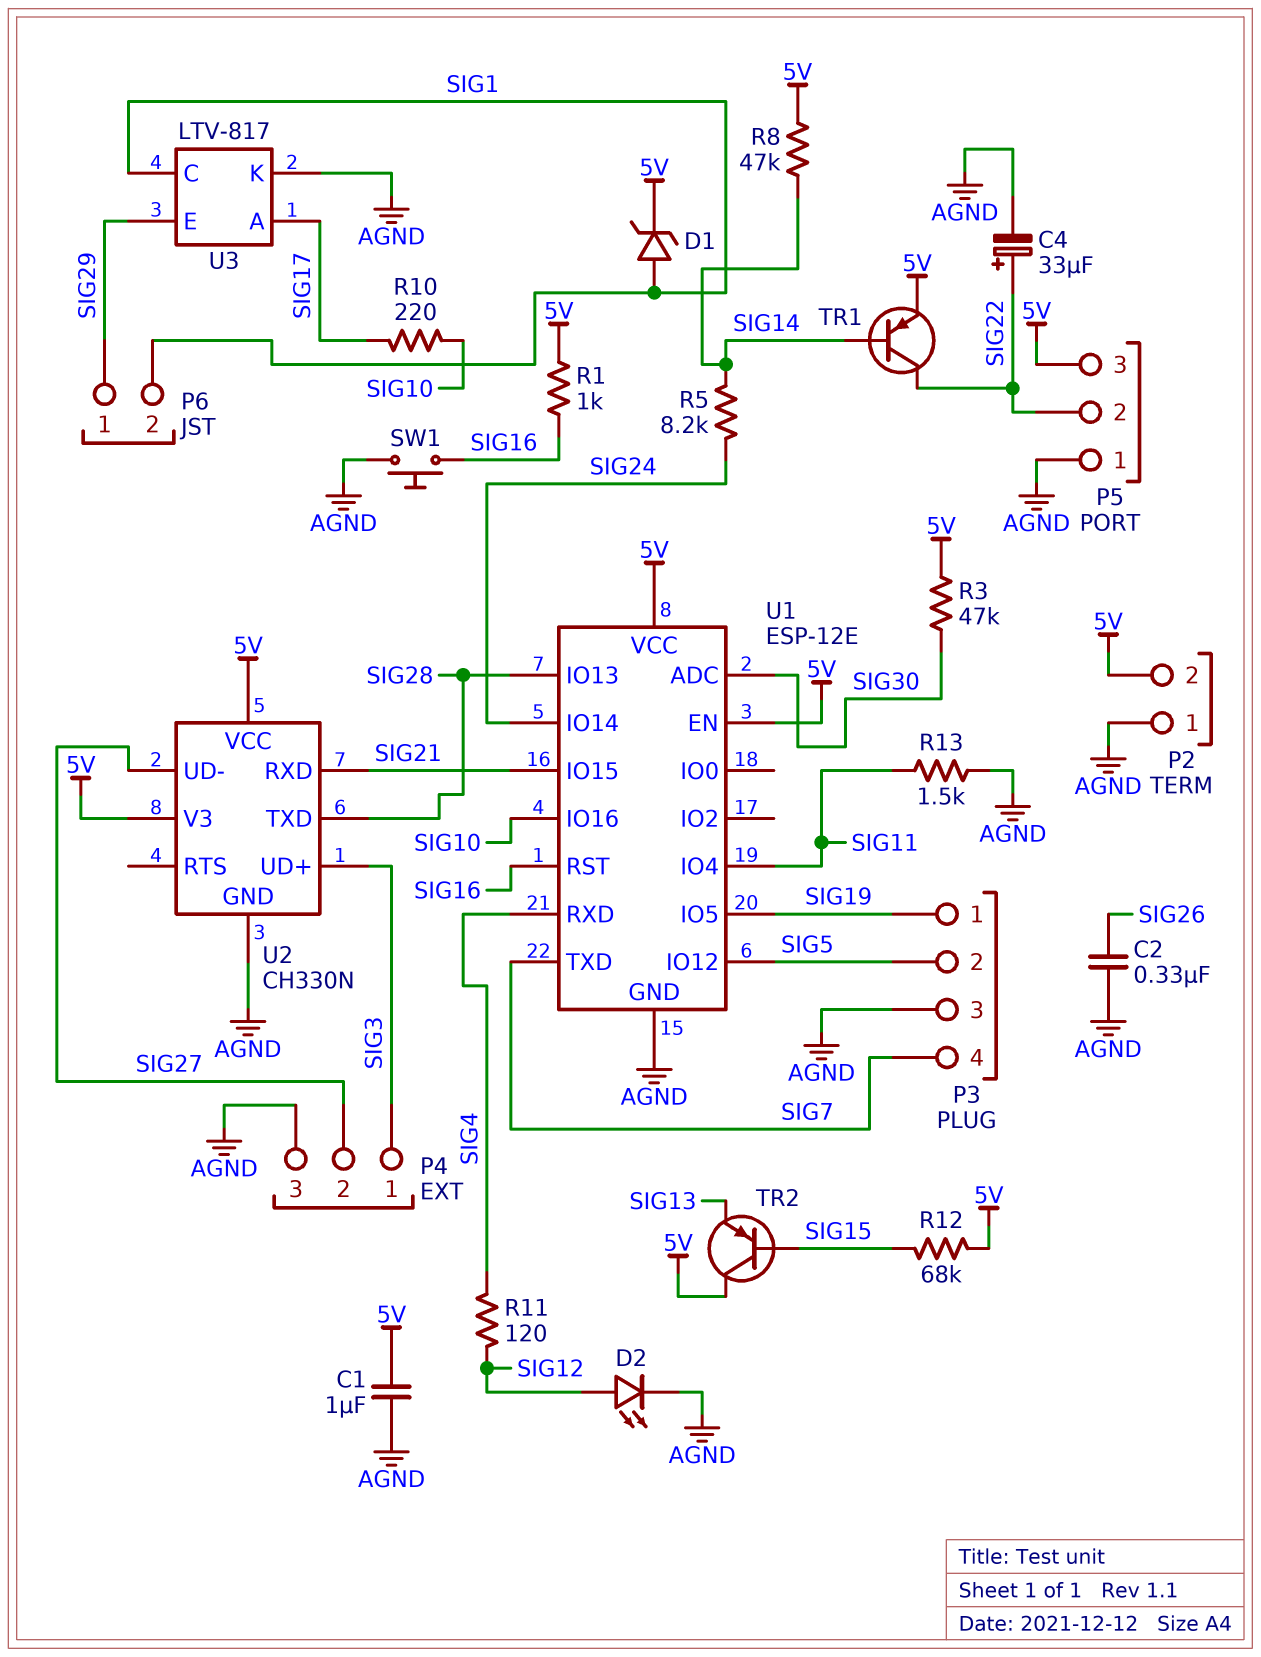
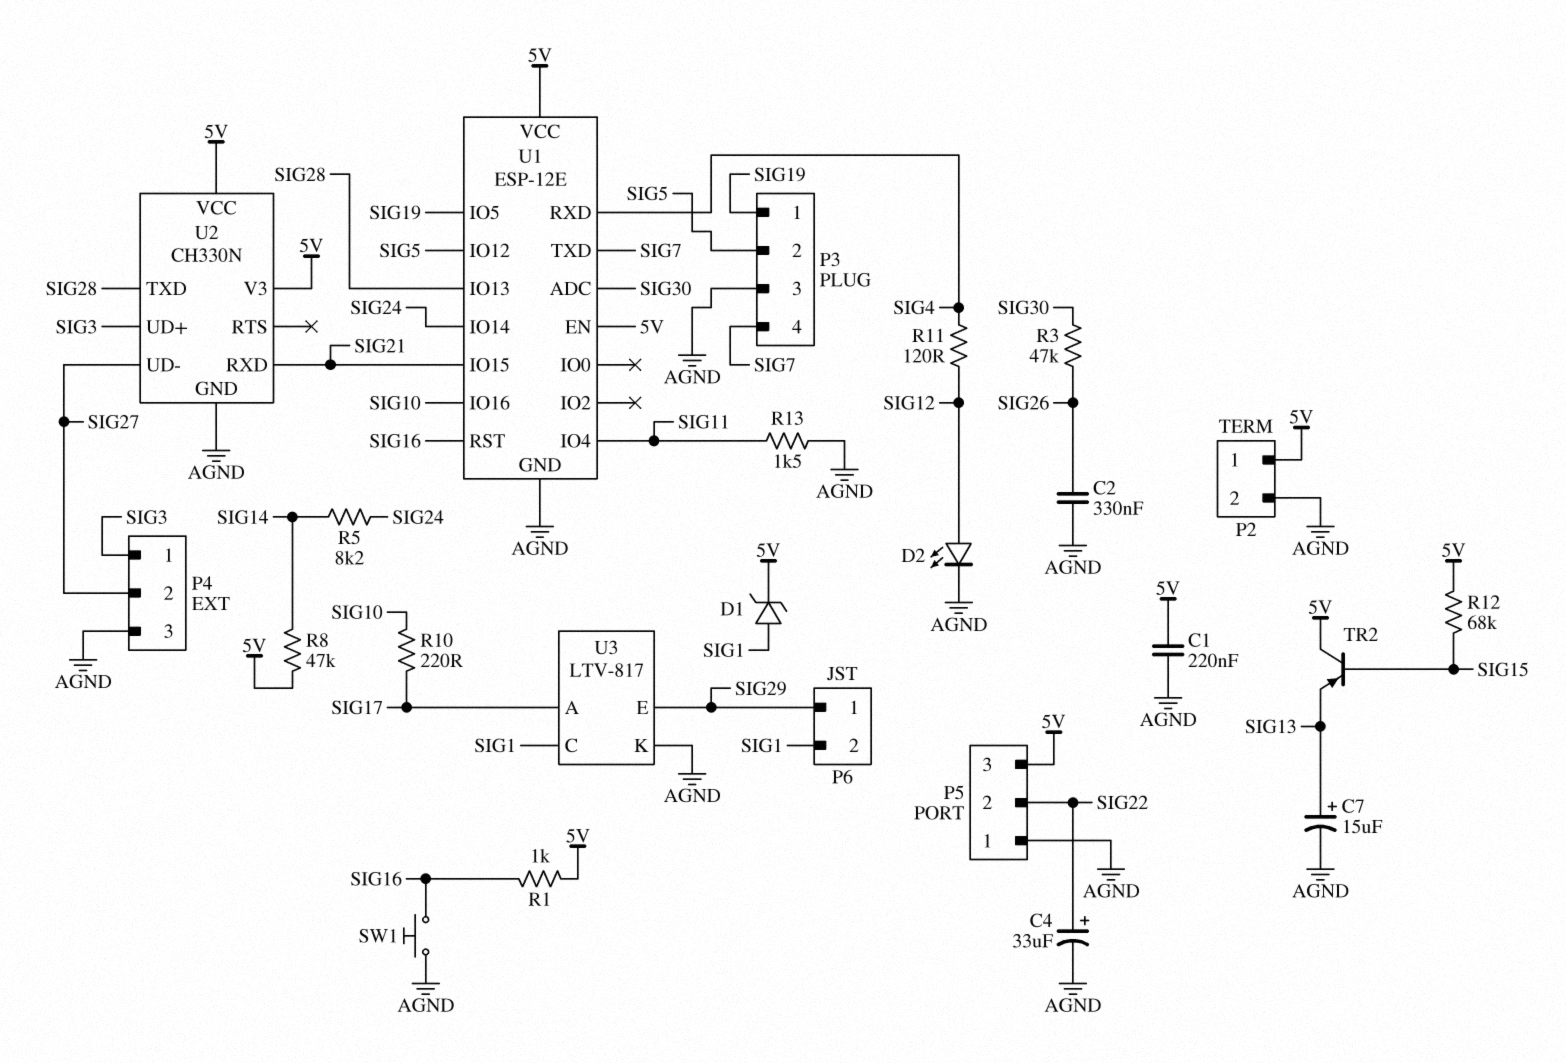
C1: 1uF (5V, AGND) -> 220nF (5V, AGND)
C7: none -> 15uF (plus SIG13, minus AGND)
P2 pin 1: AGND -> 5V
P2 pin 2: 5V -> AGND
R3: 47k (5V, SIG30) -> 47k (SIG26, SIG30)
TR1: PNP (B SIG14, C SIG22, E 5V) -> none

